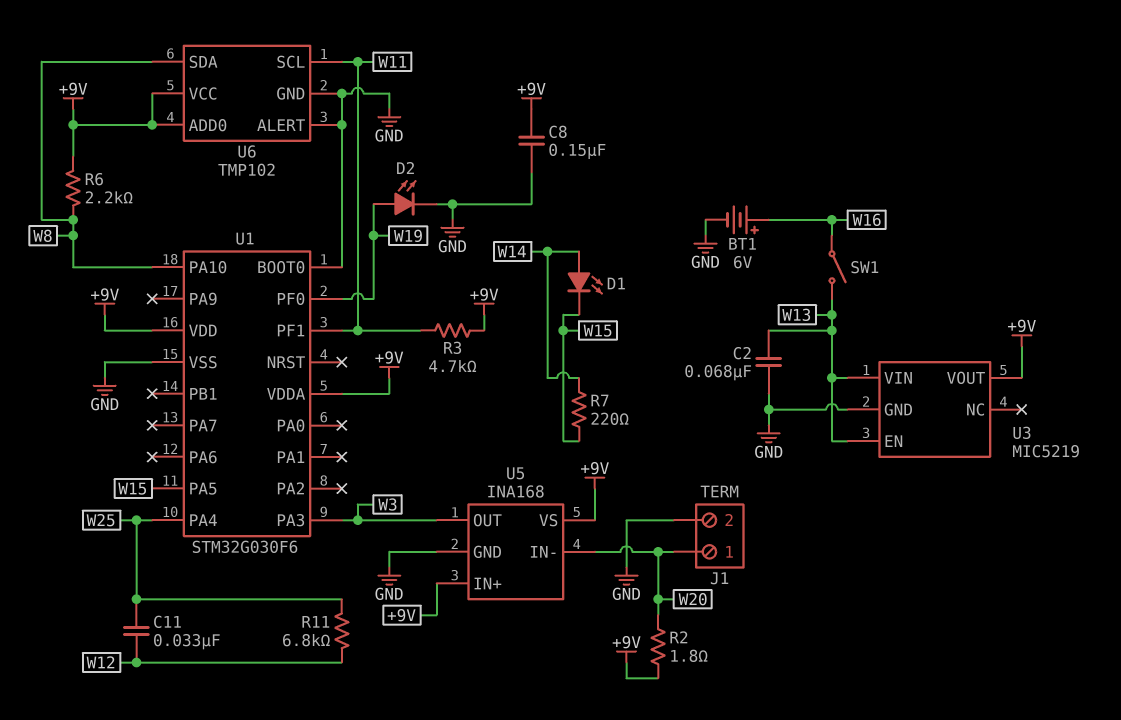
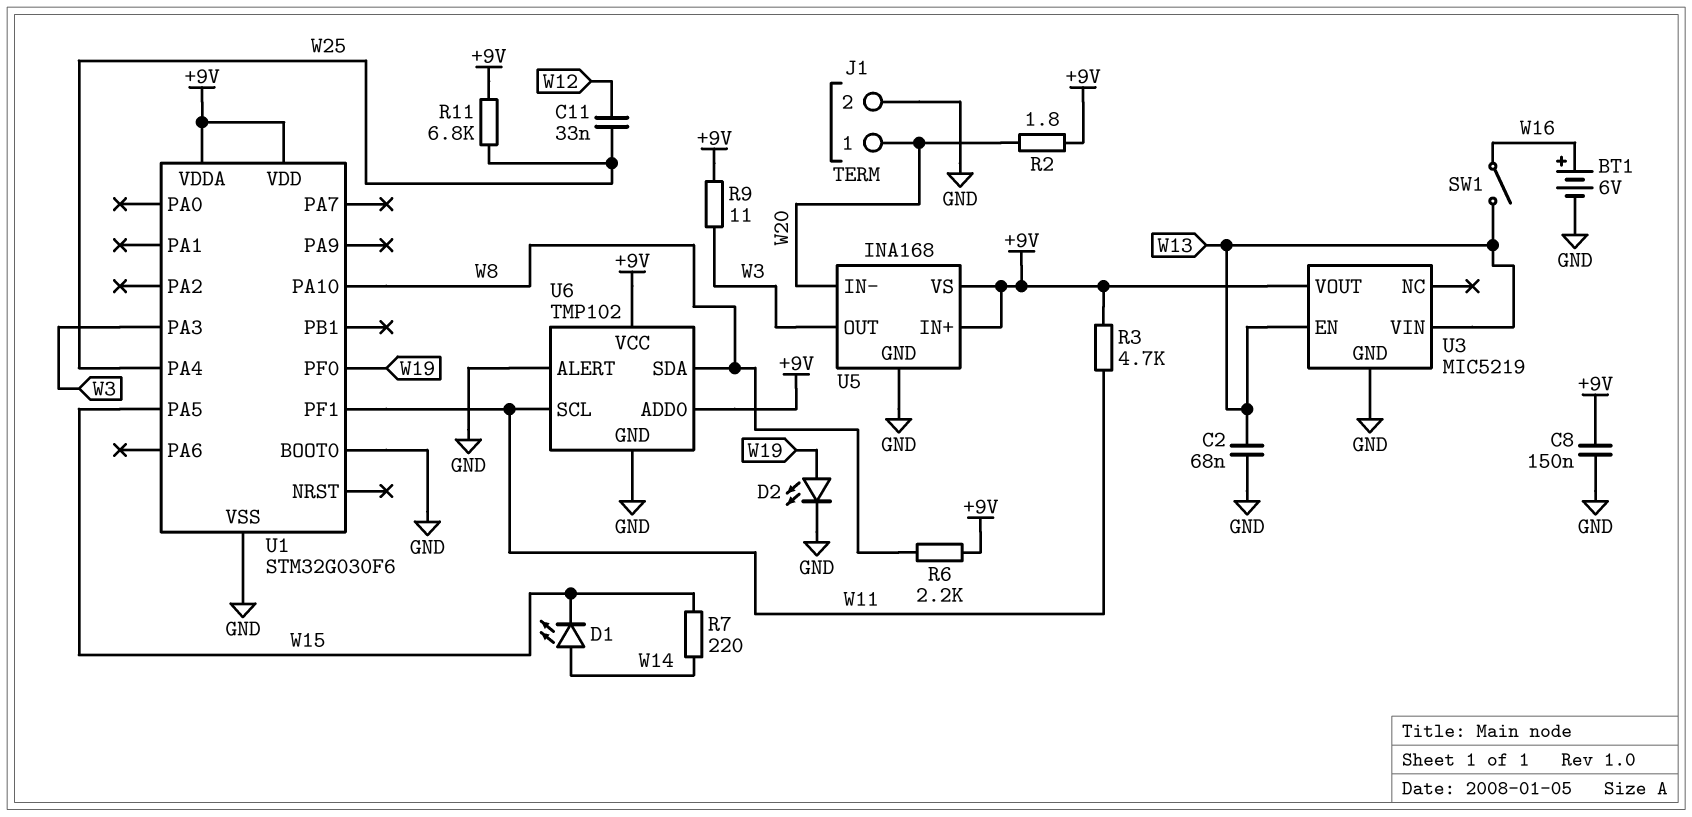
R9: none -> 11 (+9V, W3)
R11: 6.8k (W12, W25) -> 6.8k (+9V, W25)

